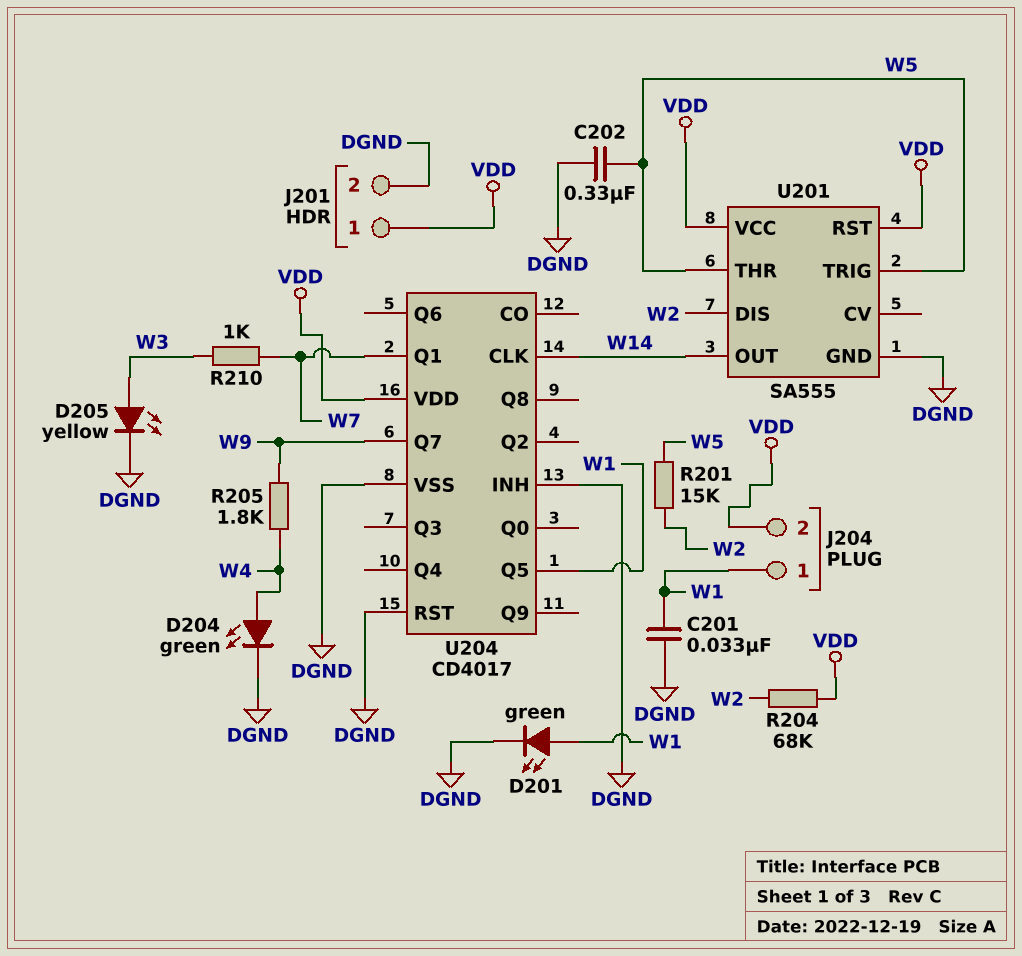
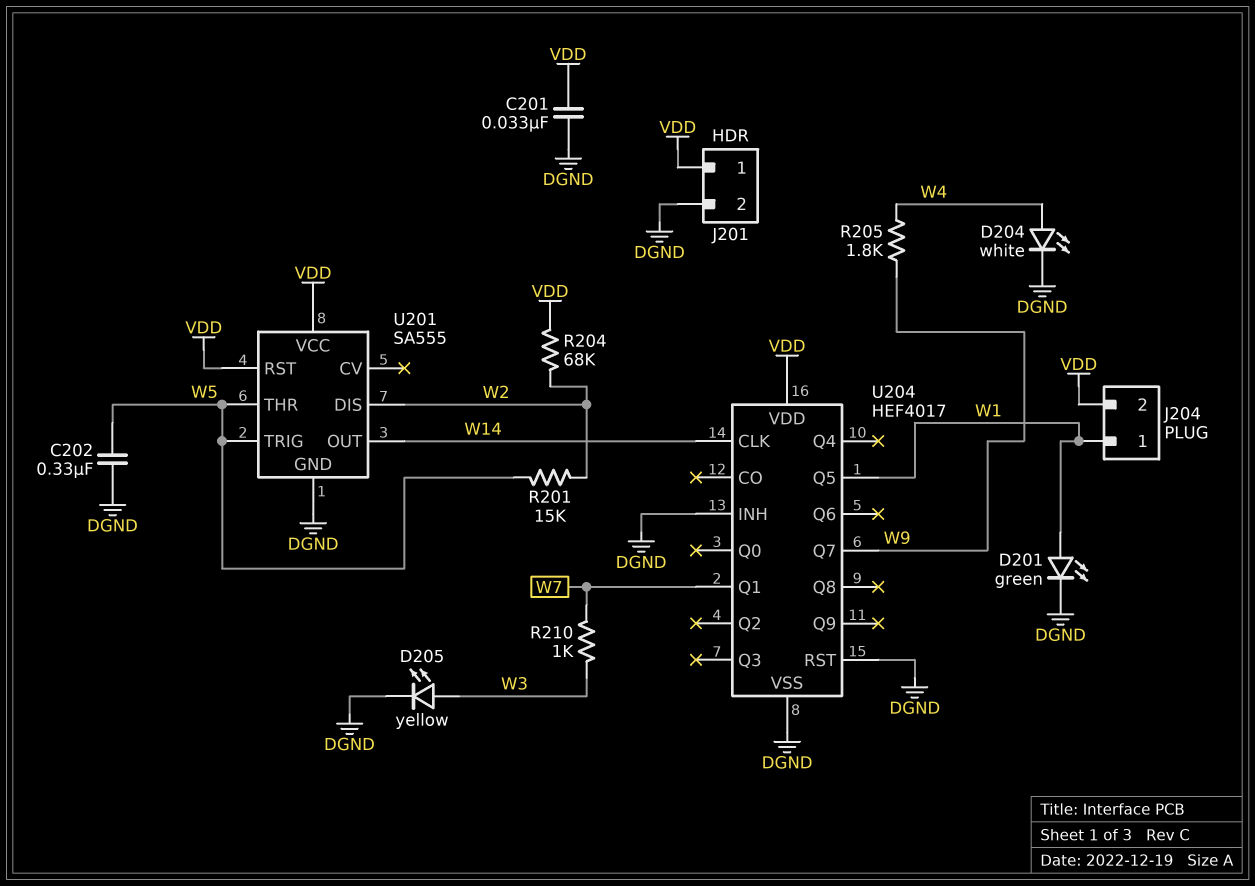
C201: 33nF (DGND, W1) -> 33nF (DGND, VDD)
D204: LED green (A W4, K DGND) -> LED white (A W4, K DGND)
U204: CD4017 -> HEF4017

